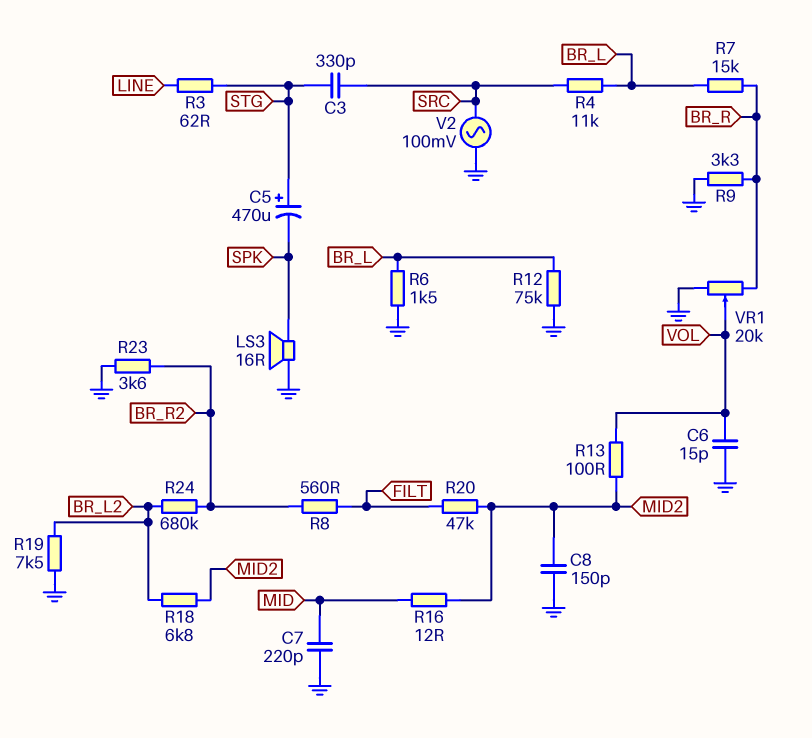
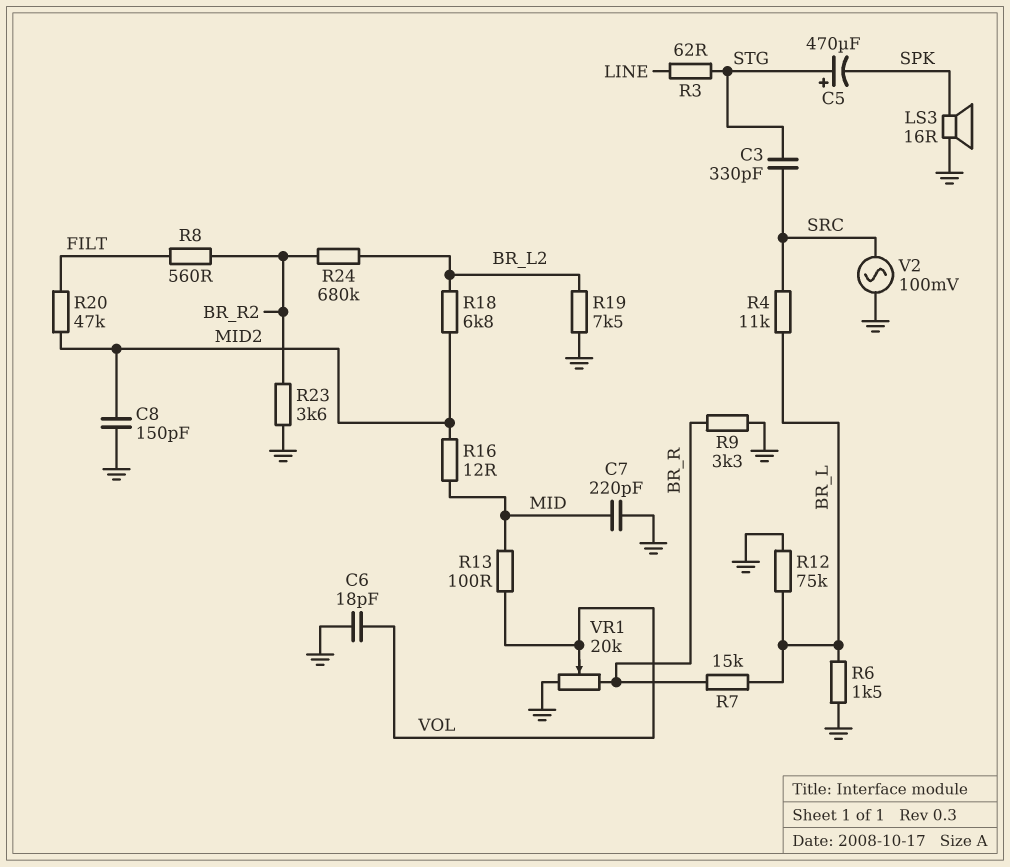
C6: 15pF (GND, VOL) -> 18pF (GND, VOL)
R13: 100 (MID2, VOL) -> 100 (MID, VOL)

